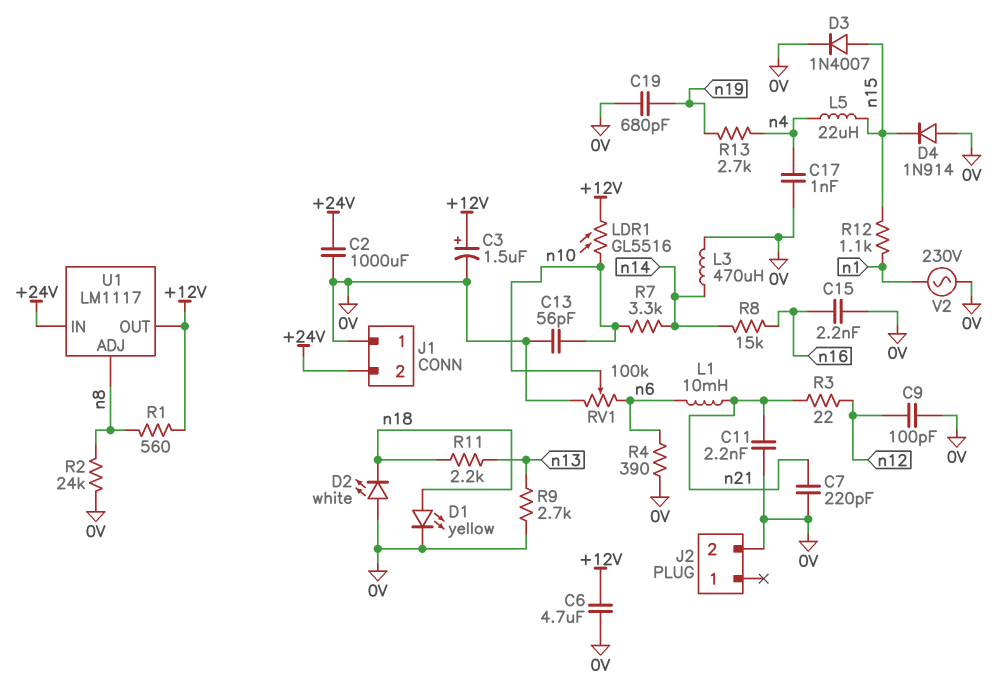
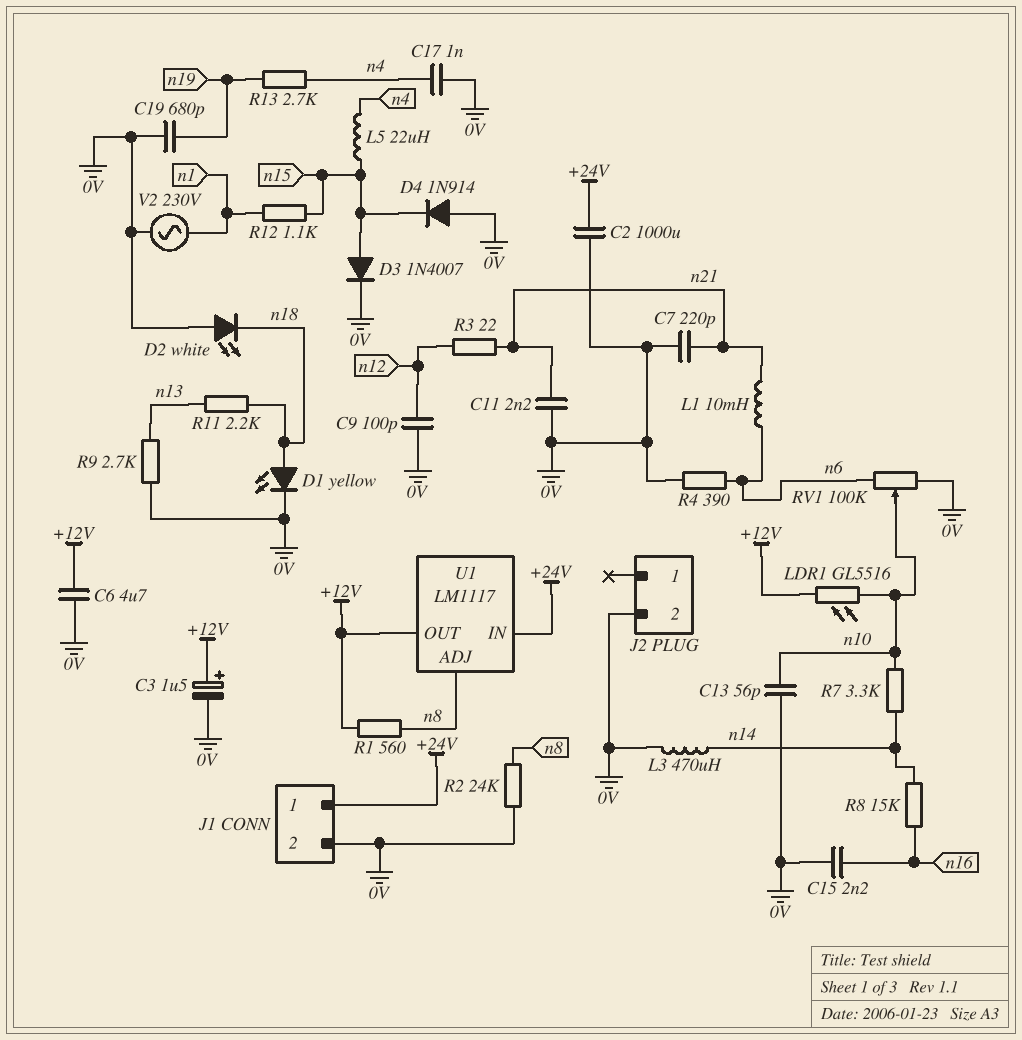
J1 pin 1: 0V -> +24V
J1 pin 2: +24V -> 0V

